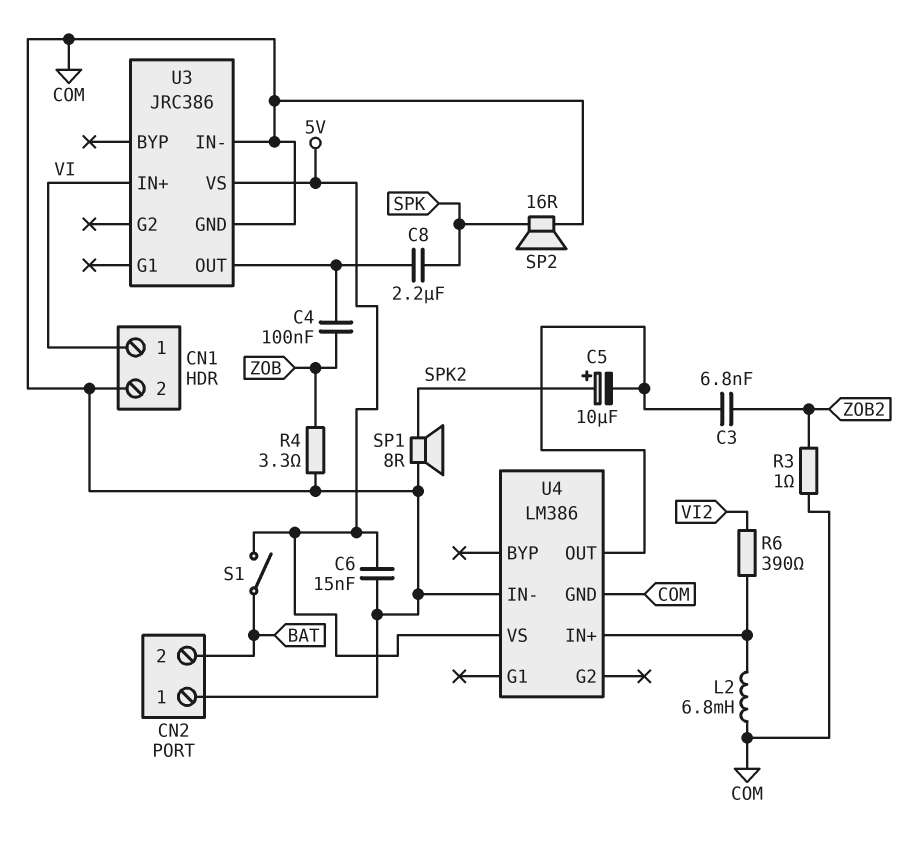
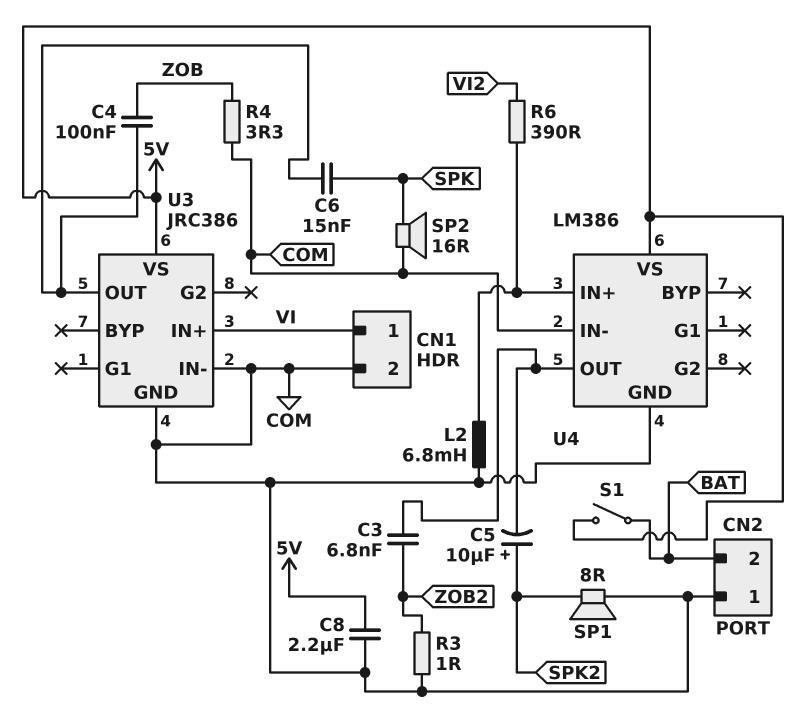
C6: 15nF (5V, COM) -> 15nF (SPK, U3/OUT)
C8: 2.2uF (SPK, U3/OUT) -> 2.2uF (5V, COM)

